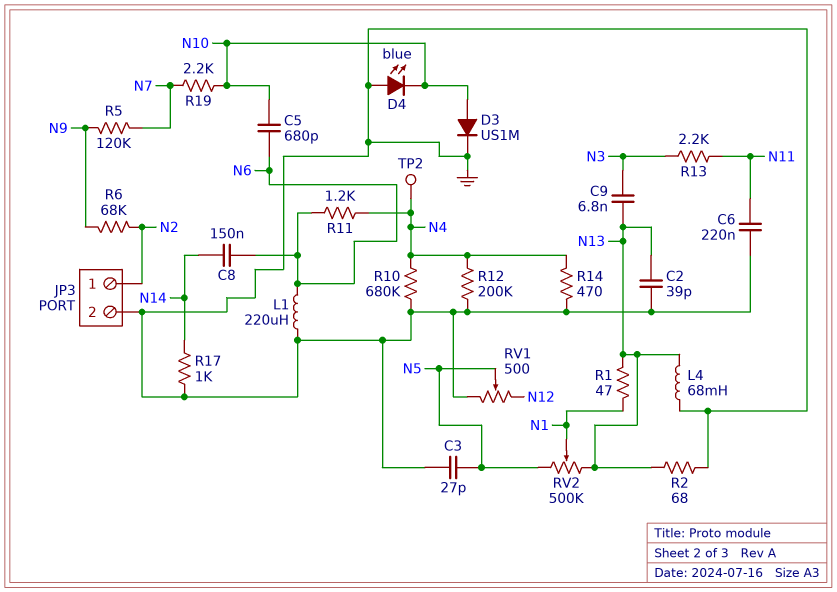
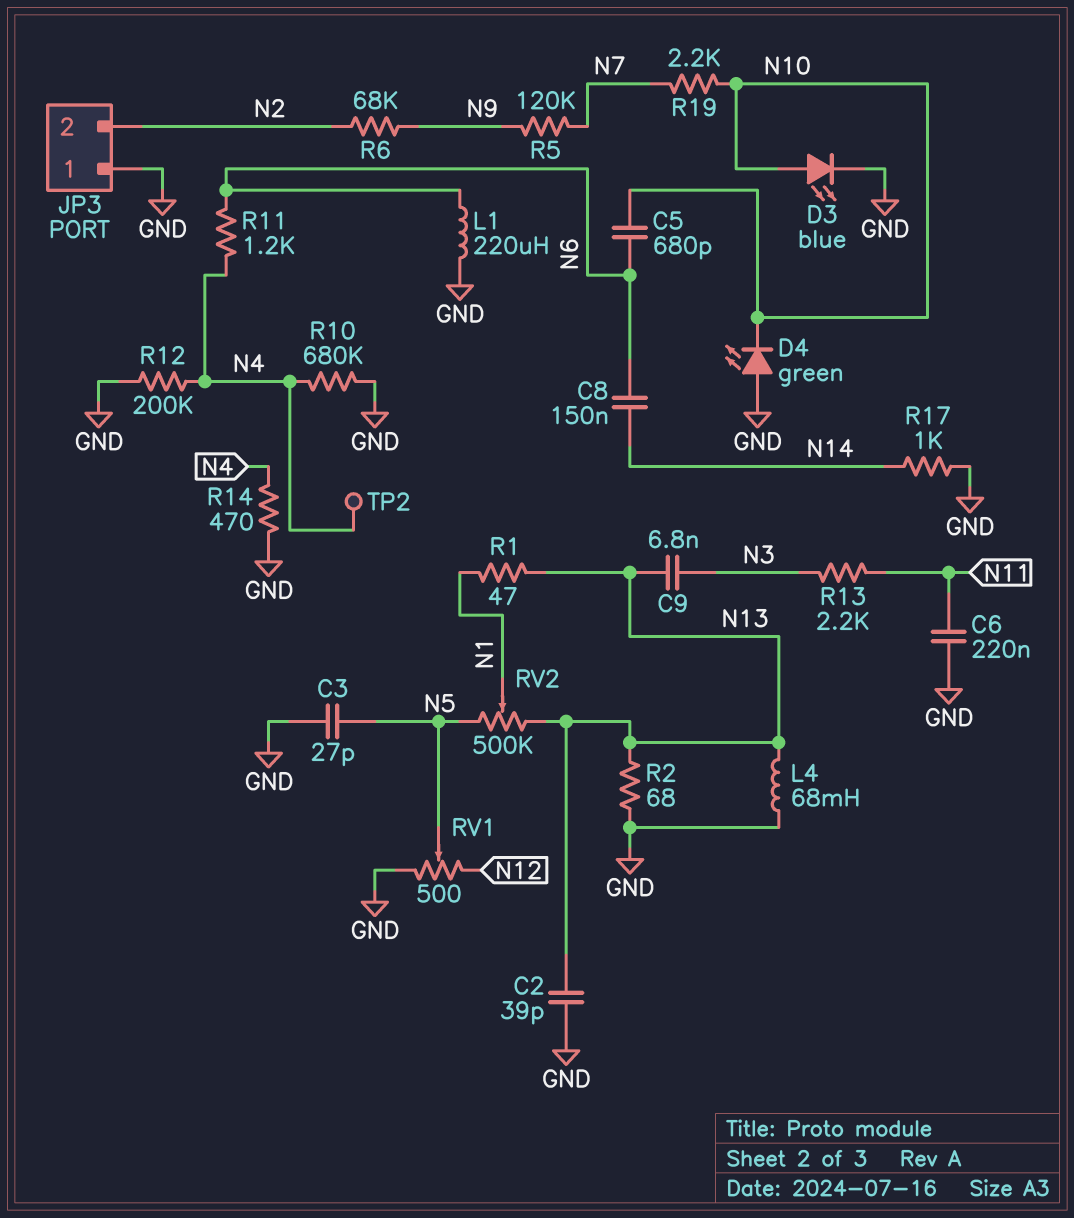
D3: diode US1M (A N10, K GND) -> LED blue (A N10, K GND)
D4: LED blue (A GND, K N10) -> LED green (A GND, K N10)
JP3 pin 1: N2 -> GND
JP3 pin 2: GND -> N2

